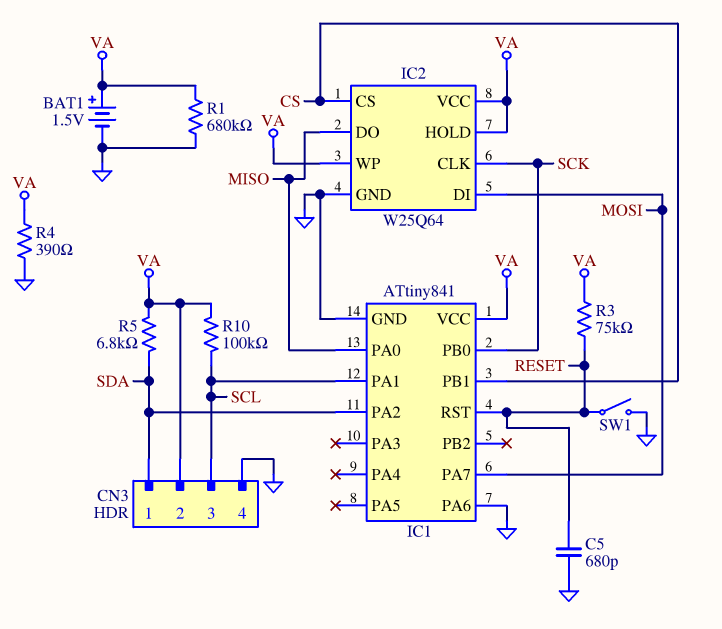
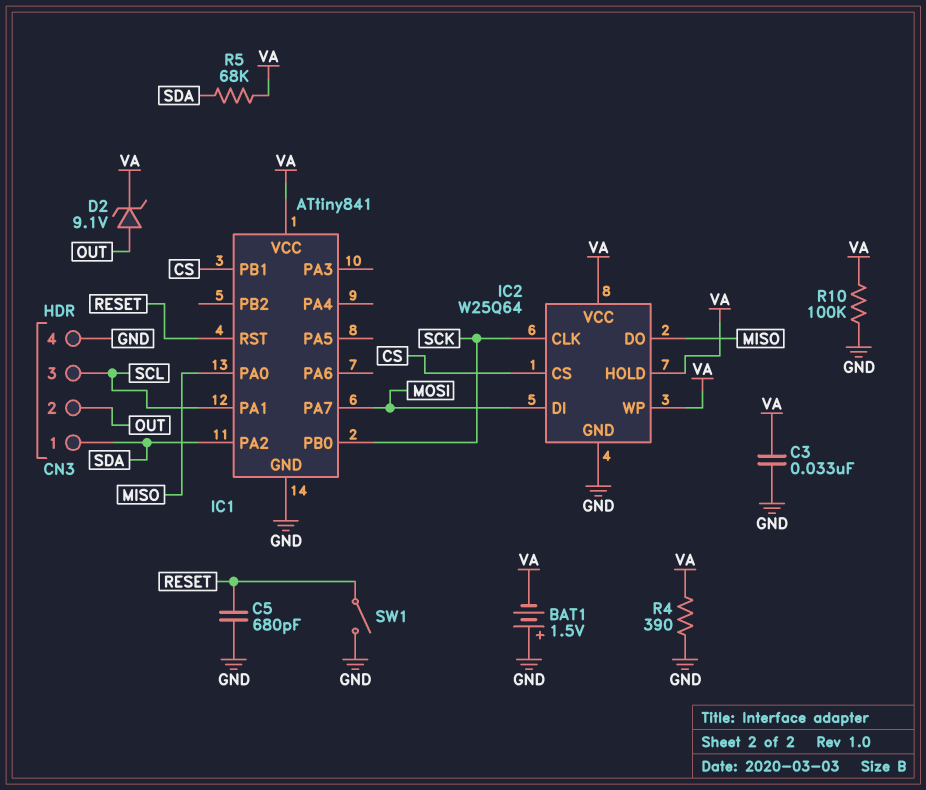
BAT1: 1.5V (plus VA, minus GND) -> 1.5V (plus GND, minus VA)
C3: none -> 33nF (GND, VA)
CN3 pin 2: VA -> OUT
D2: none -> zener 9.1V (A OUT, K VA)
IC1 pin PA6: GND -> none
R1: 680k (GND, VA) -> none
R3: 75k (RESET, VA) -> none
R5: 6.8k (SDA, VA) -> 68k (SDA, VA)
R10: 100k (SCL, VA) -> 100k (GND, VA)

